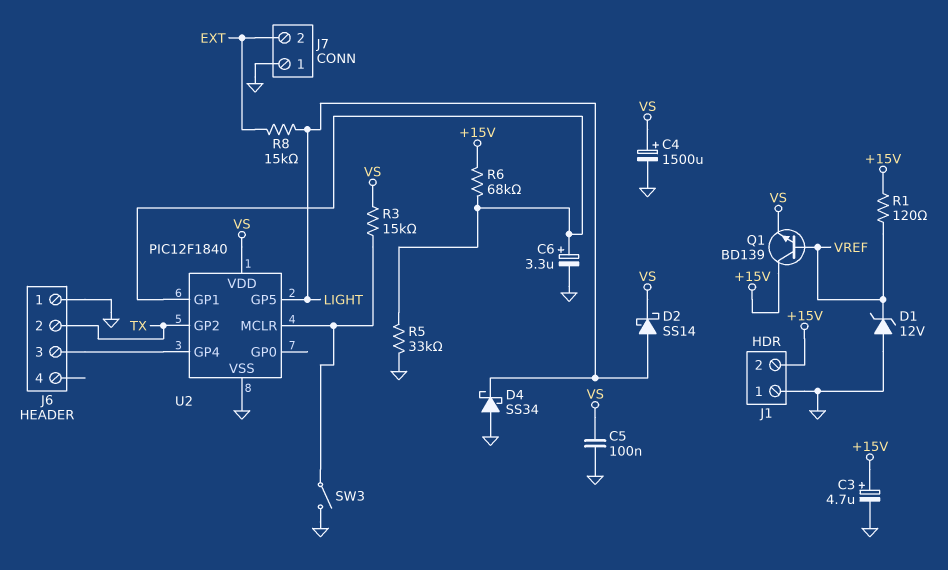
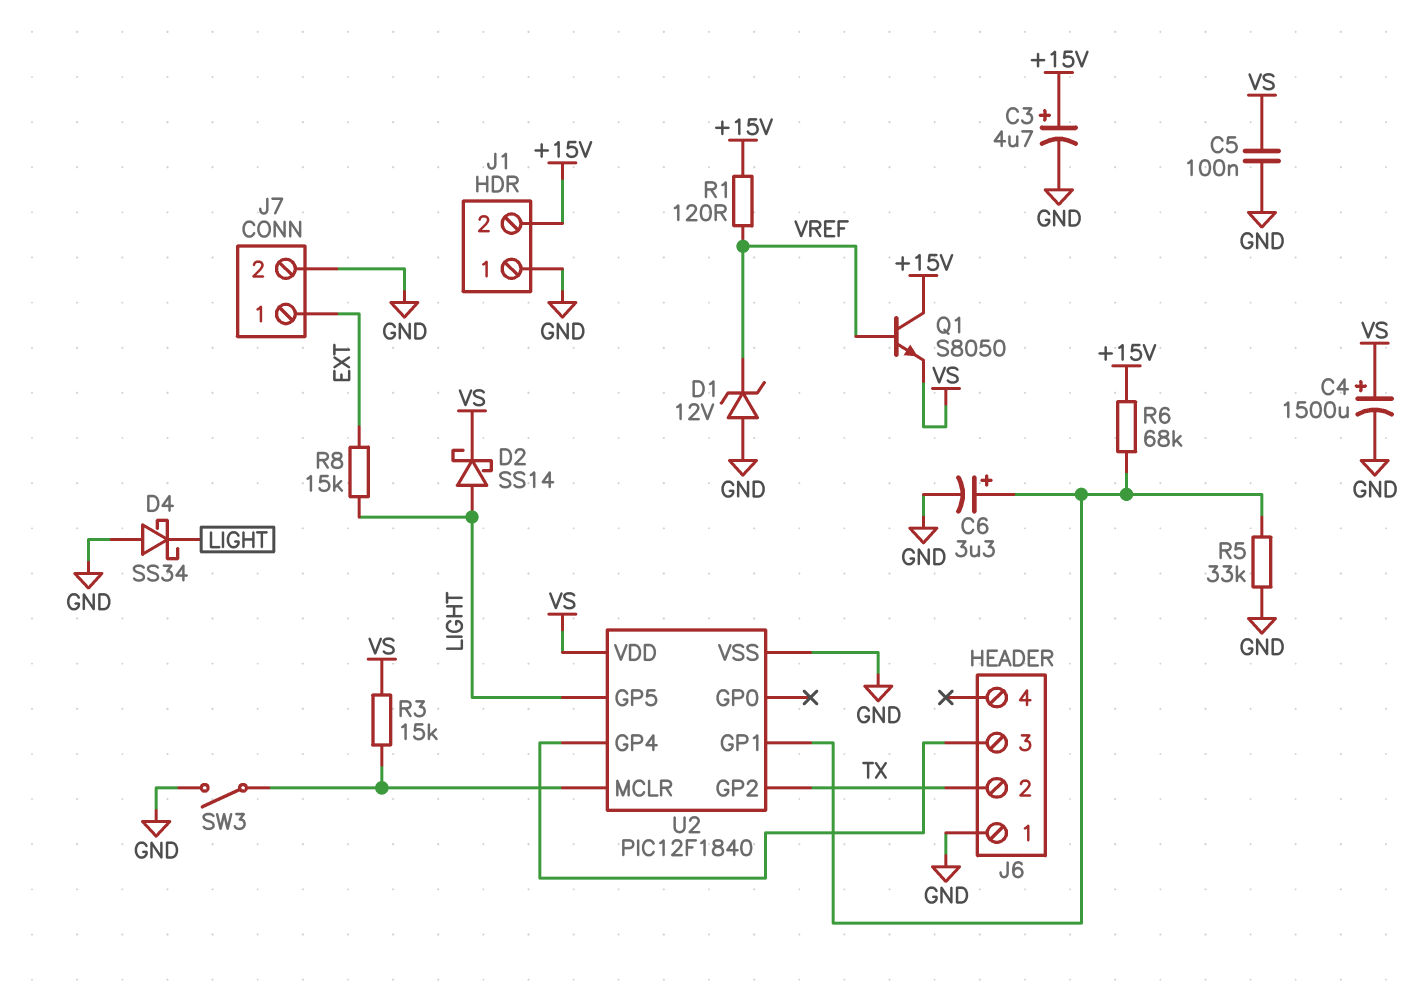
J7 pin 1: GND -> EXT
J7 pin 2: EXT -> GND
Q1: NPN BD139 (B VREF, C +15V, E VS) -> NPN S8050 (B VREF, C +15V, E VS)

